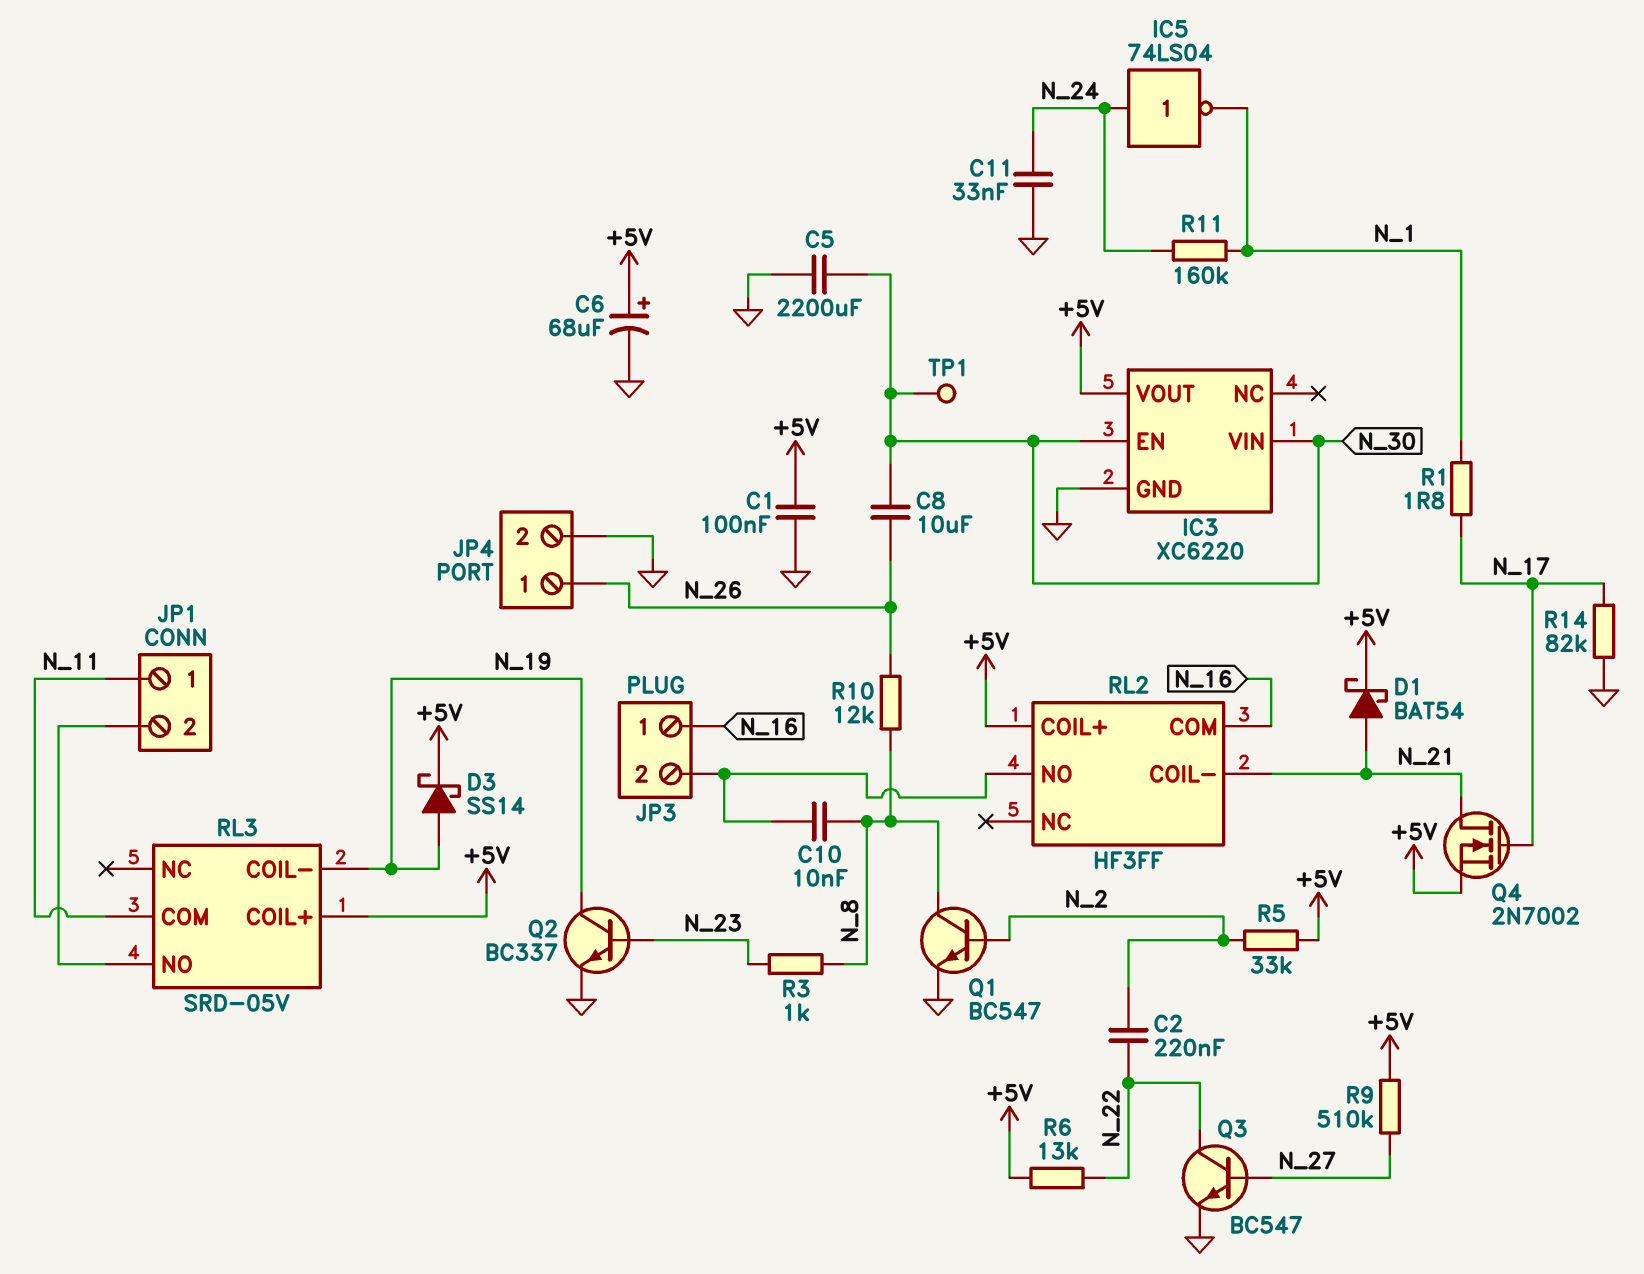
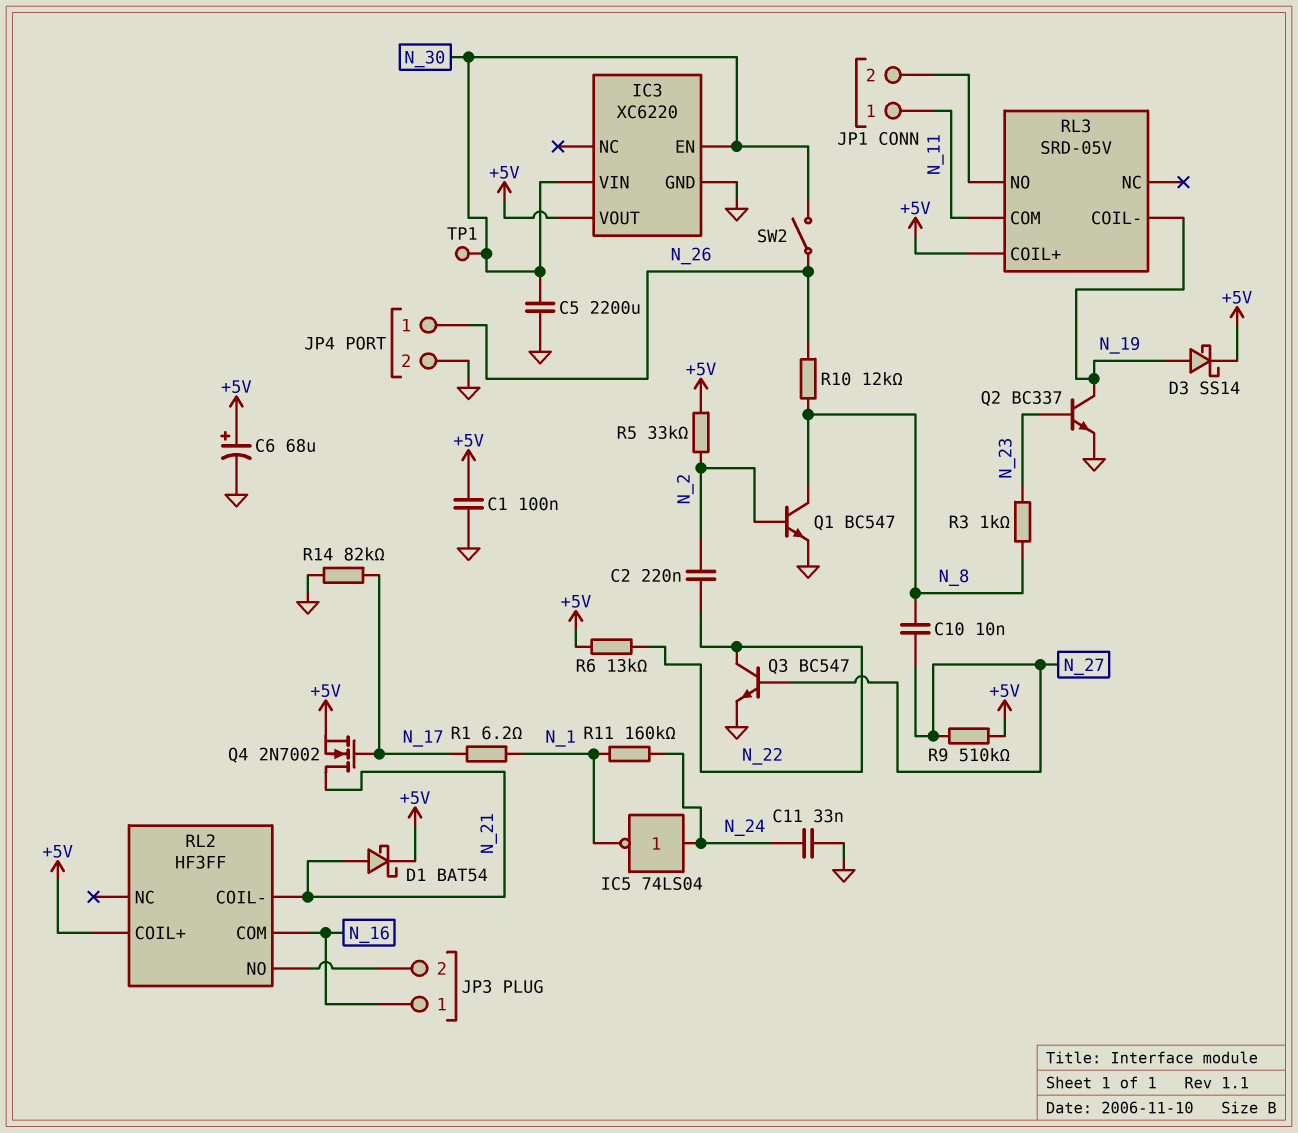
C8: 10uF (N_26, N_30) -> none
C10: 10nF (JP3/2, N_8) -> 10nF (N_8, N_27)
R1: 1.8 (N_1, N_17) -> 6.2 (N_1, N_17)
SW2: none -> switch (N_26, N_30)

